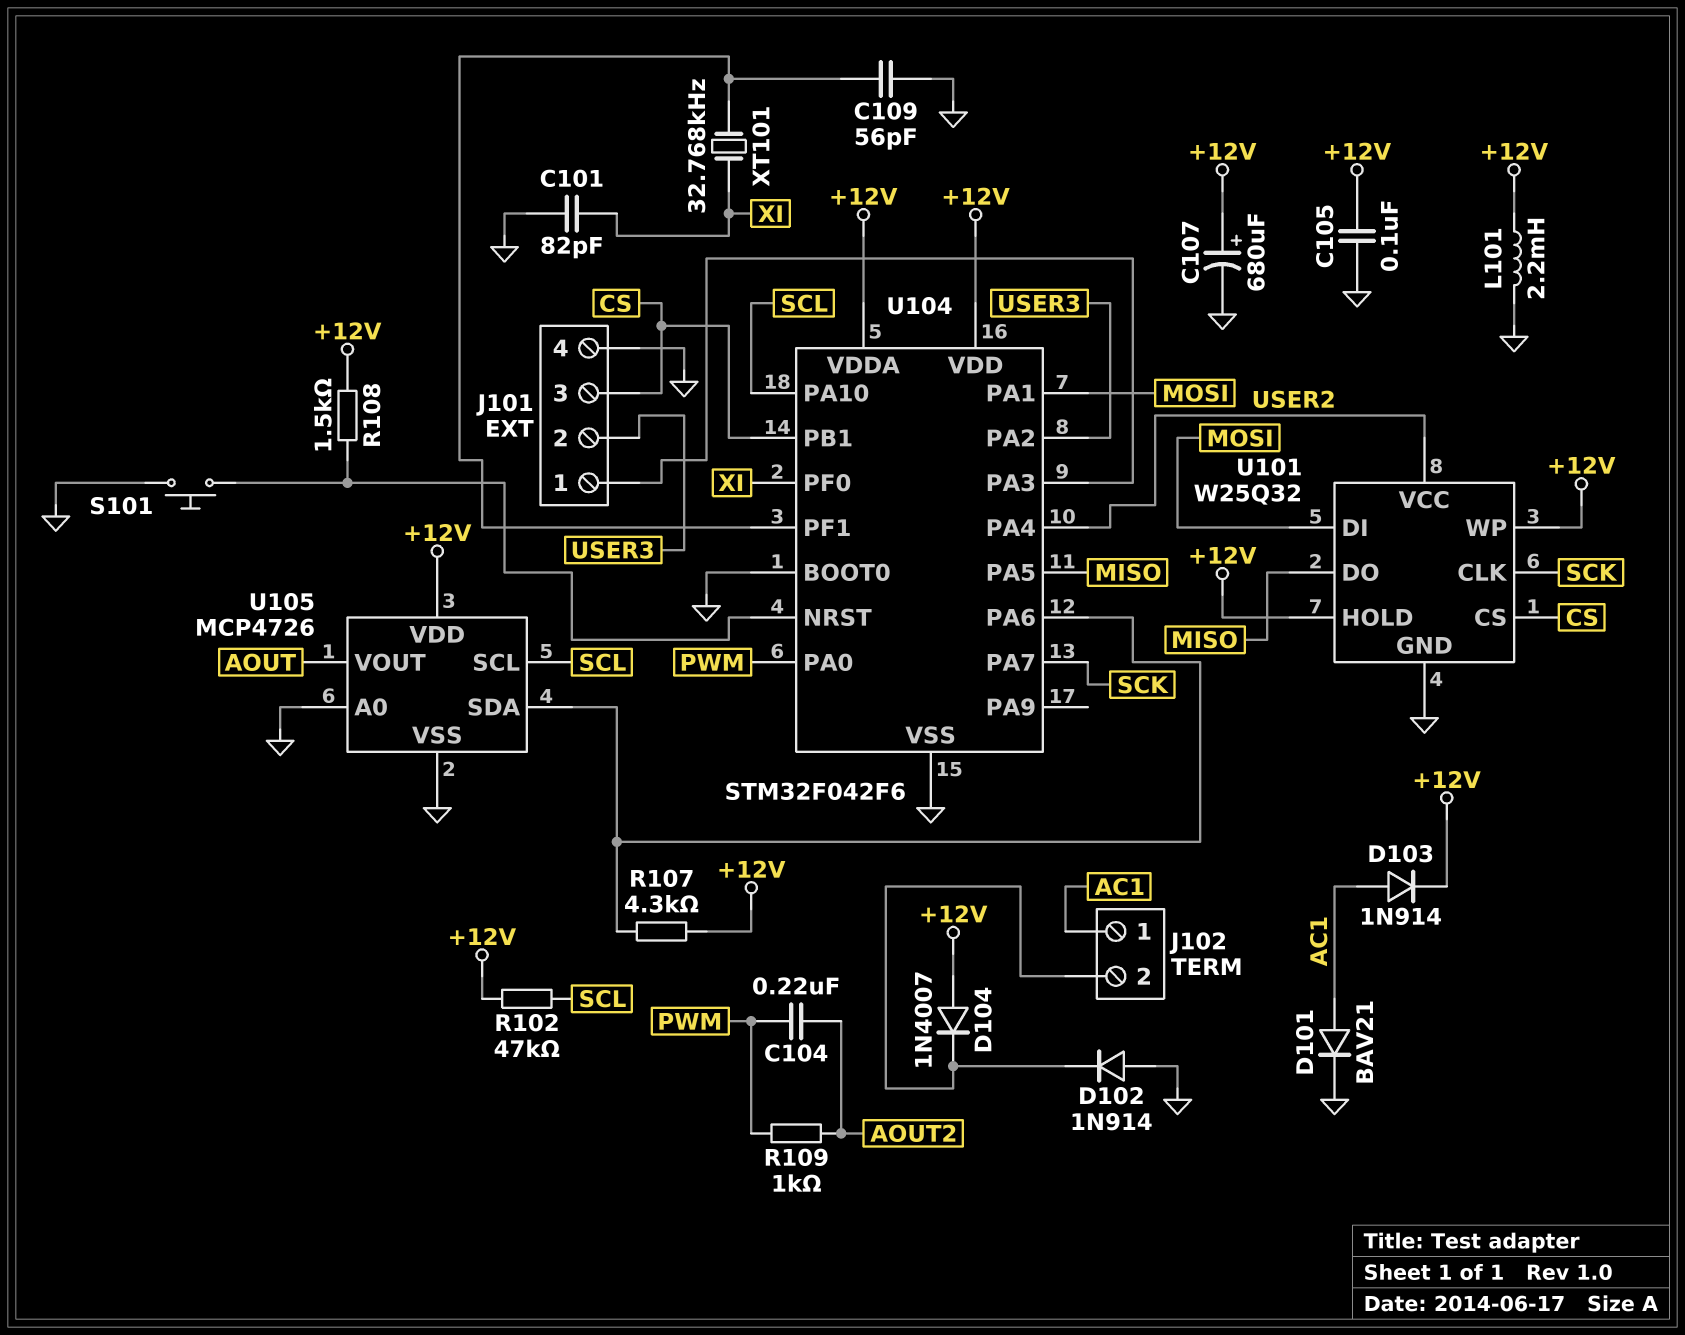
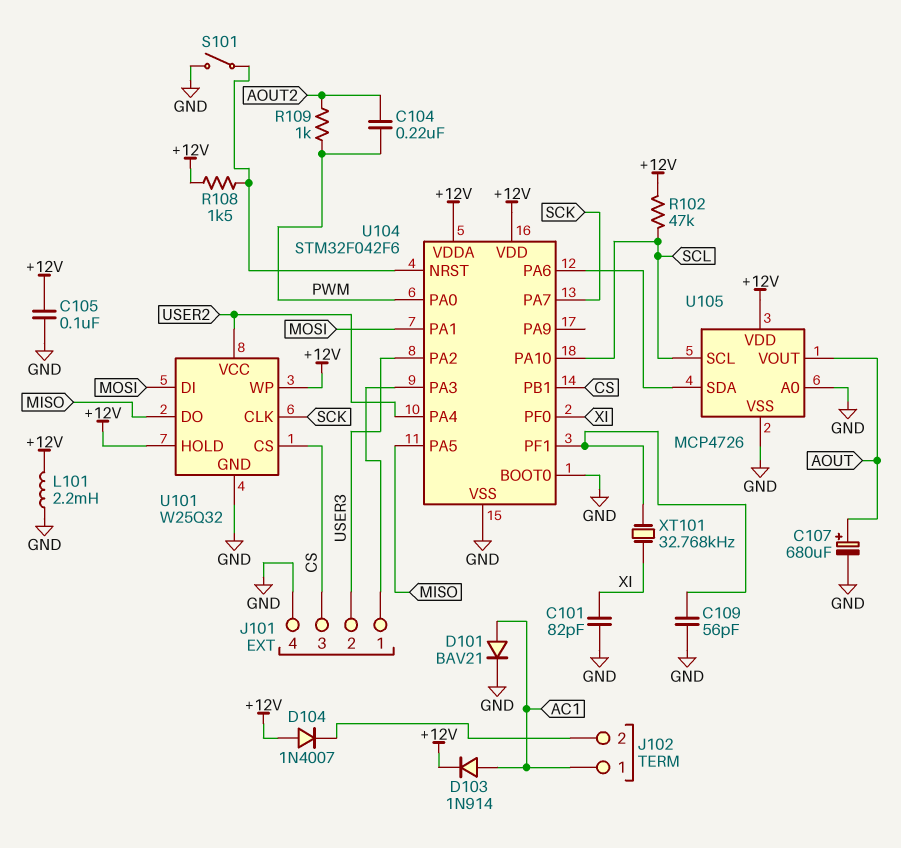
C107: 680uF (plus +12V, minus GND) -> 680uF (plus AOUT, minus GND)
D102: diode 1N914 (A GND, K J102/2) -> none
R107: 4.3k (+12V, U104/PA6) -> none
S101: button (GND, U104/NRST) -> switch (GND, U104/NRST)

